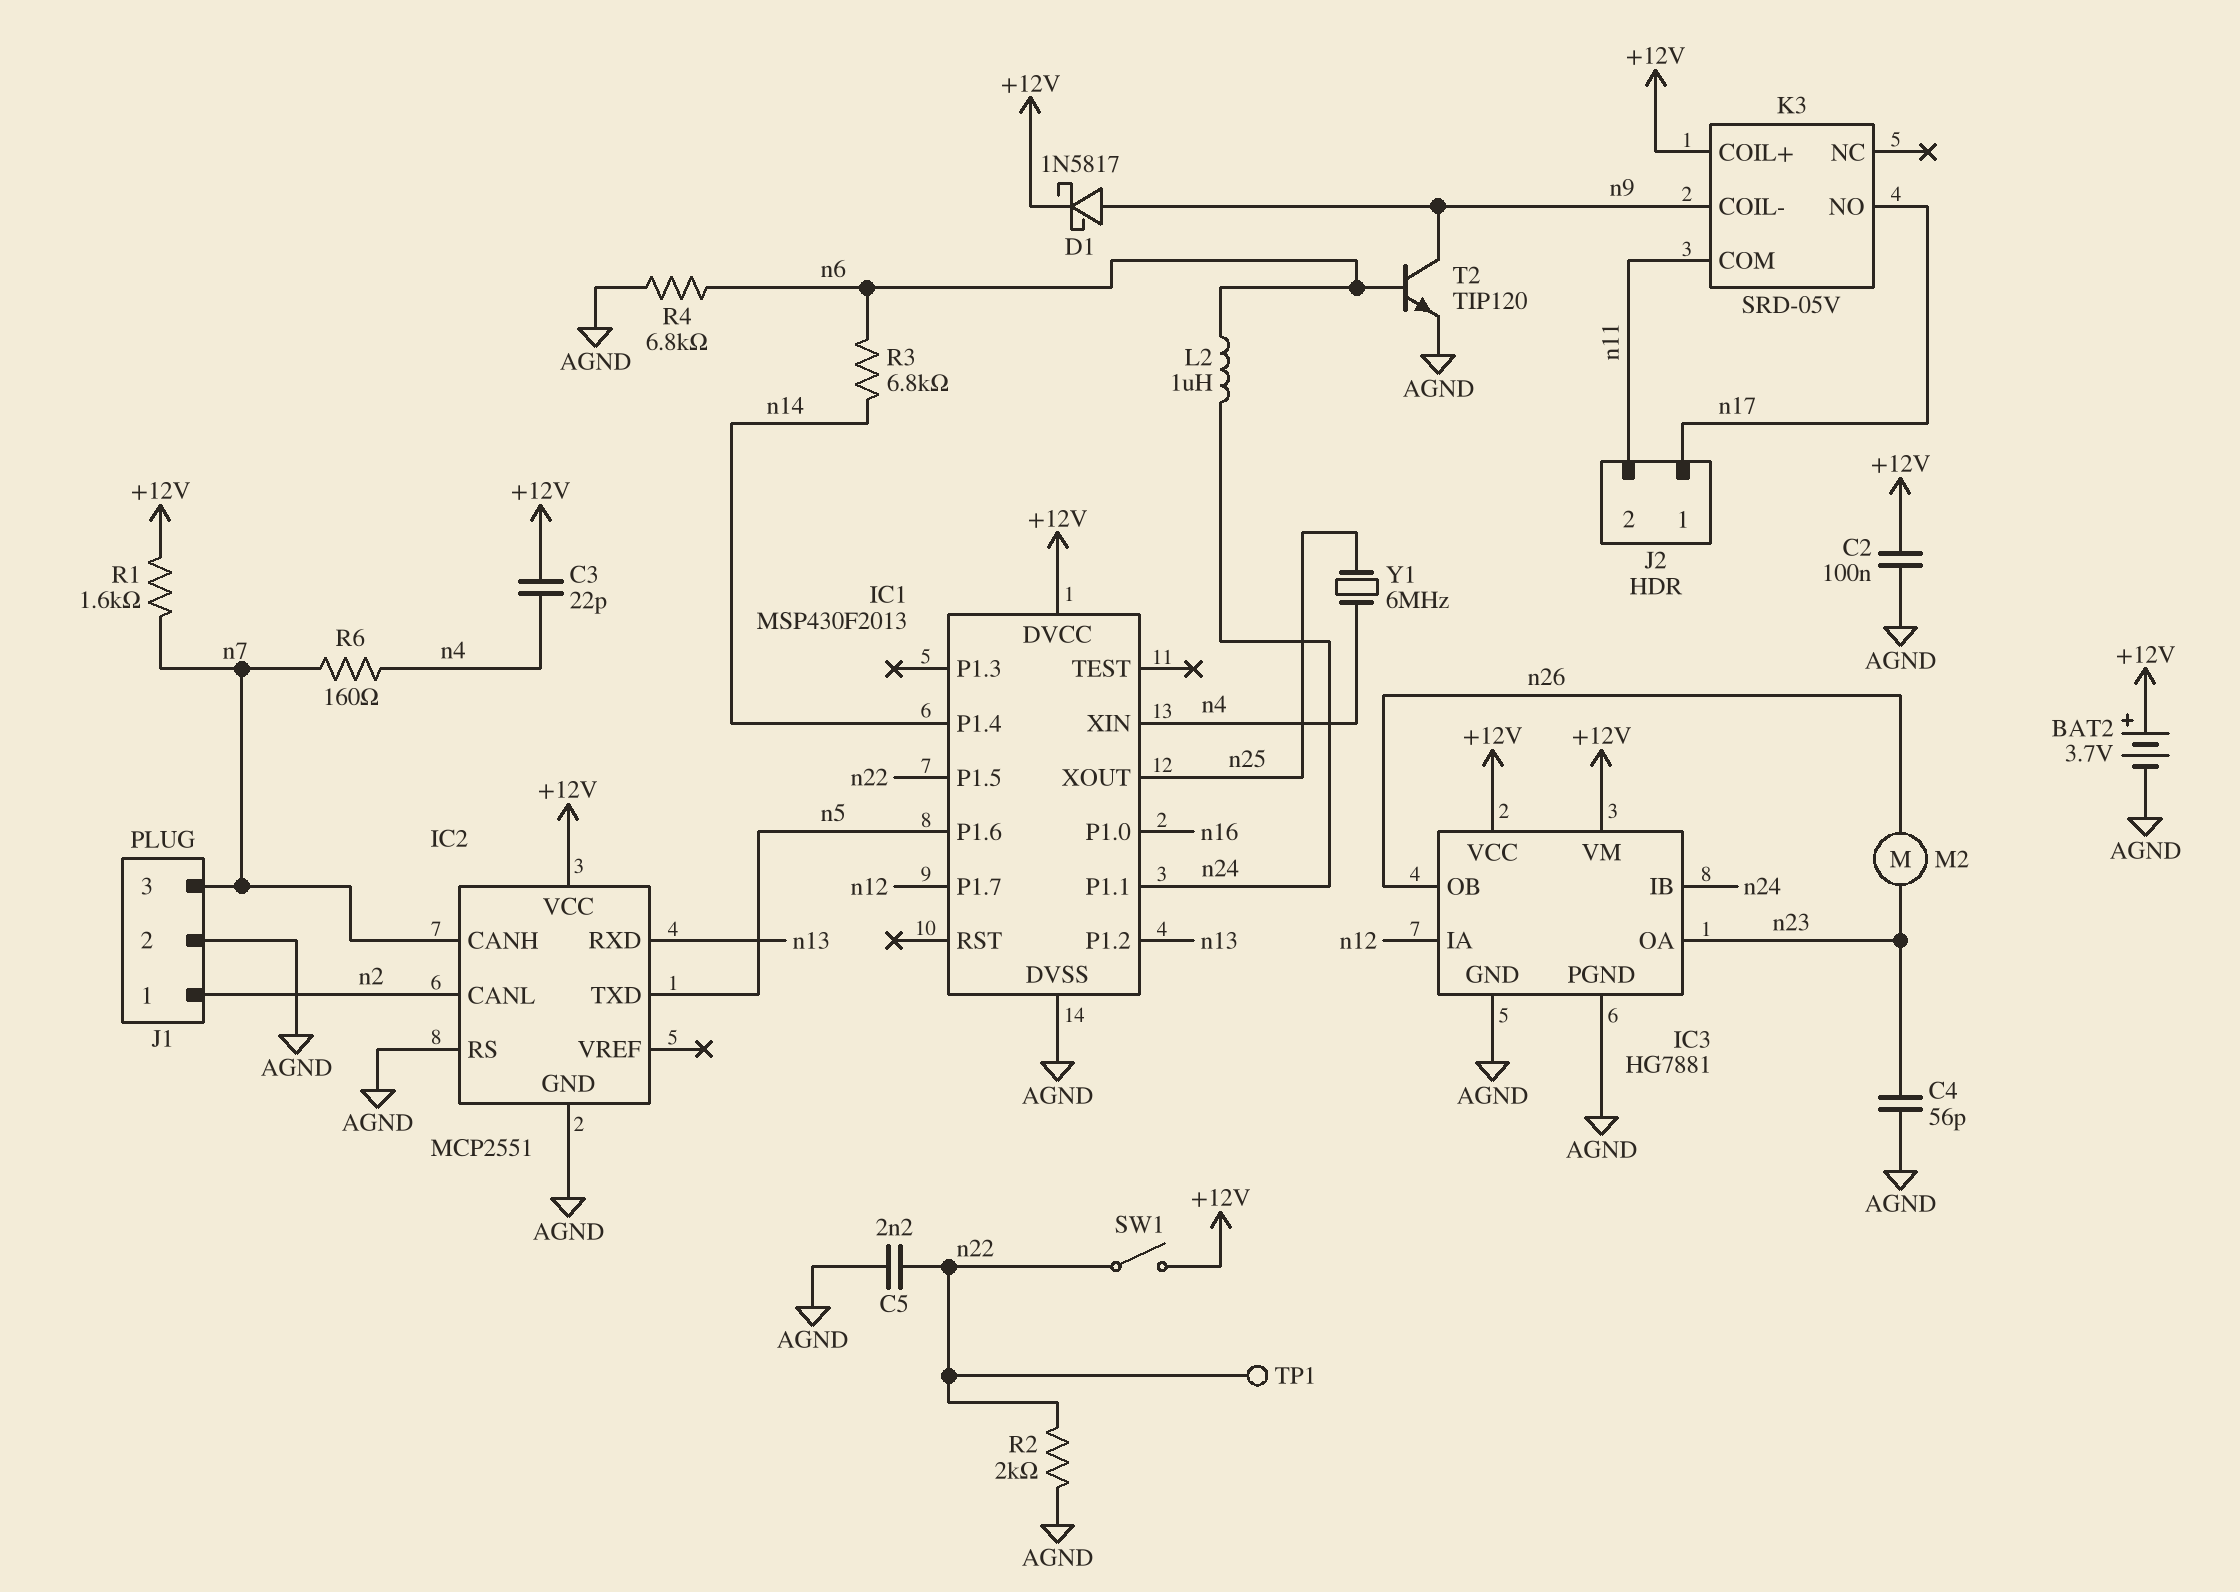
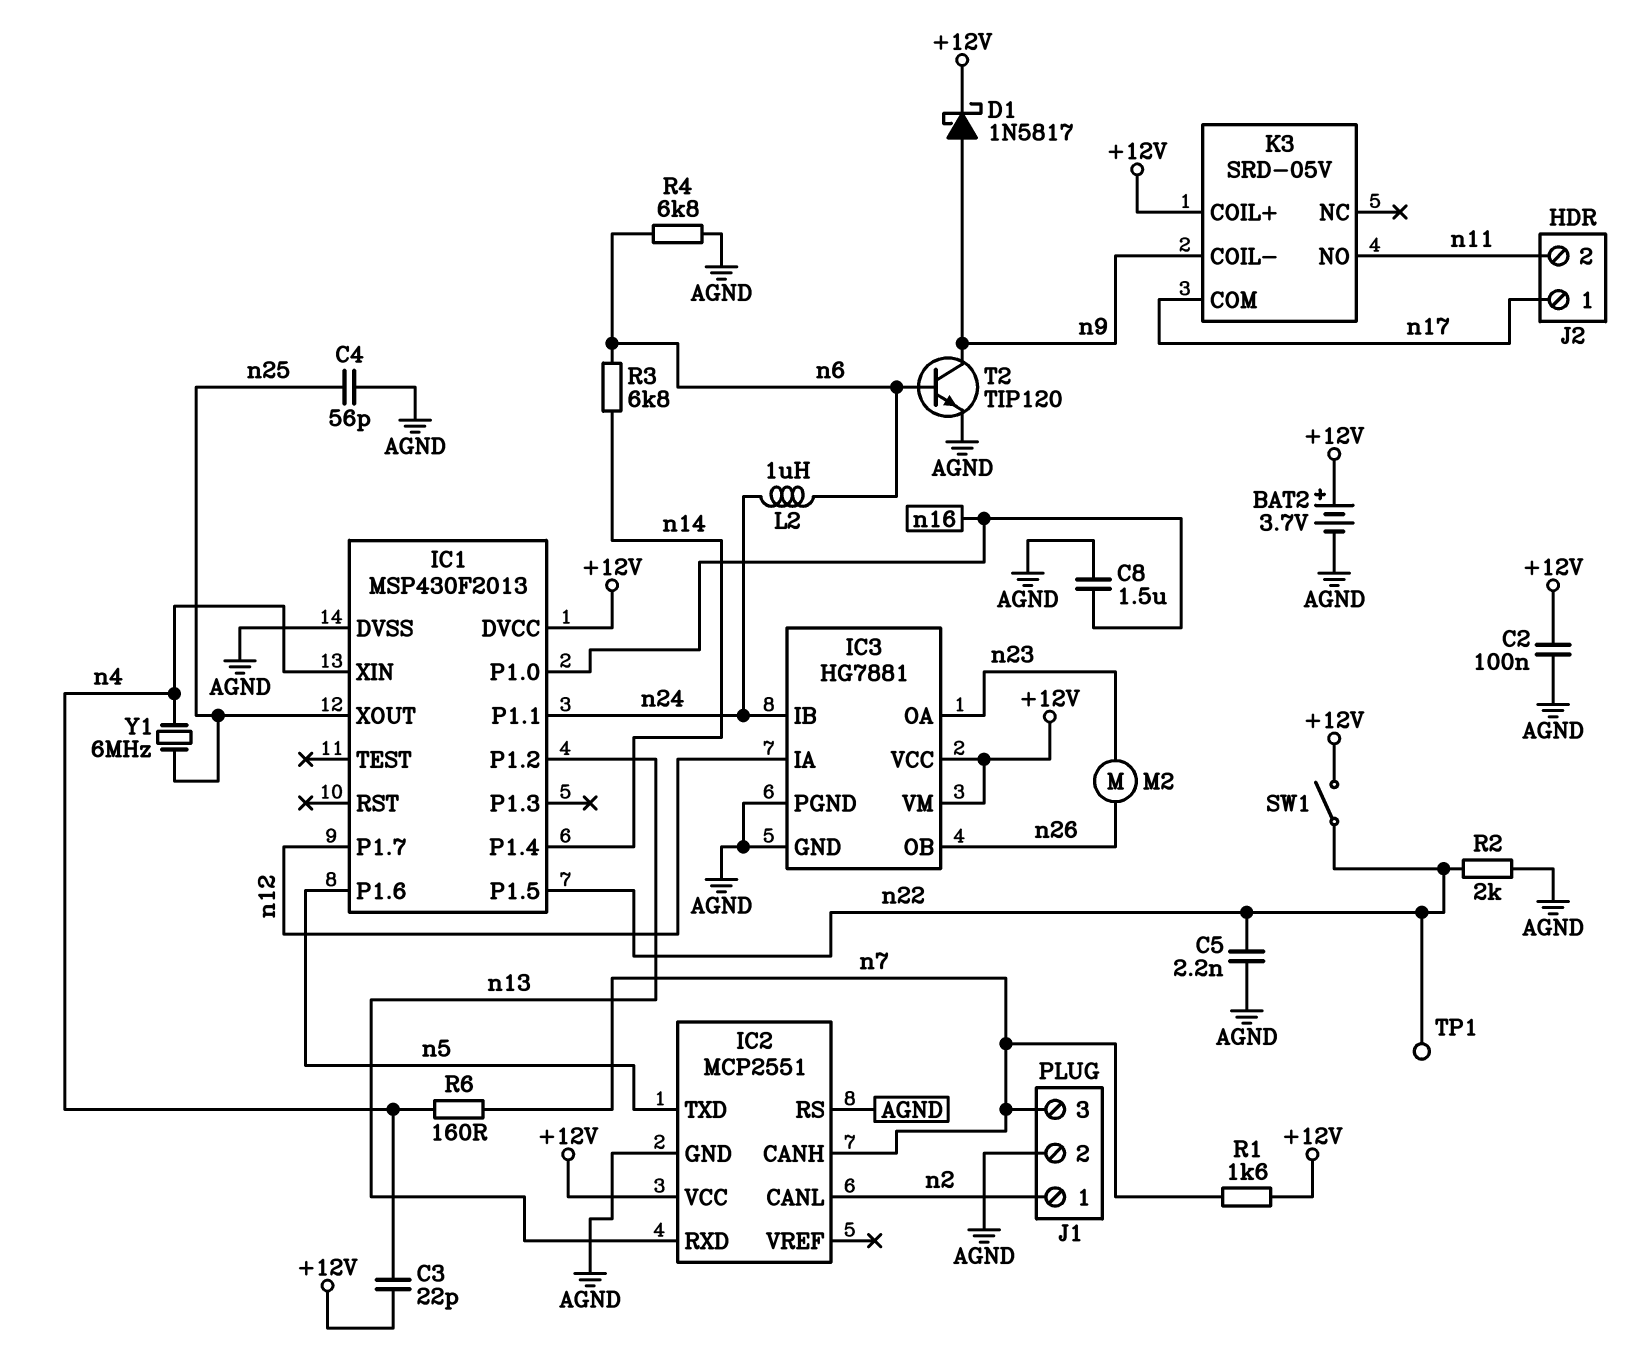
C4: 56pF (AGND, n23) -> 56pF (AGND, n25)
C8: none -> 1.5uF (AGND, n16)
K3 pin COM: n11 -> n17
K3 pin NO: n17 -> n11

